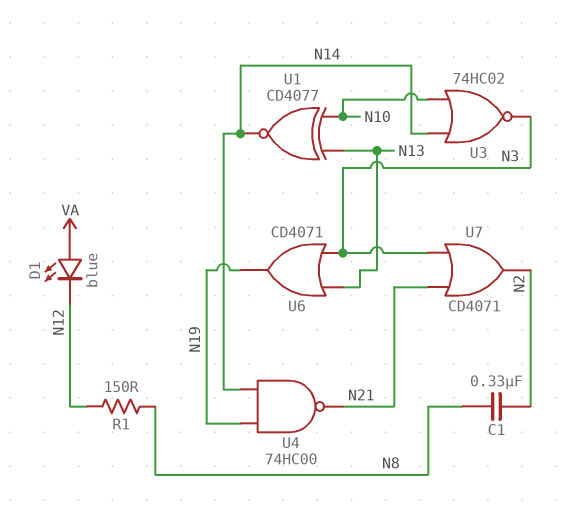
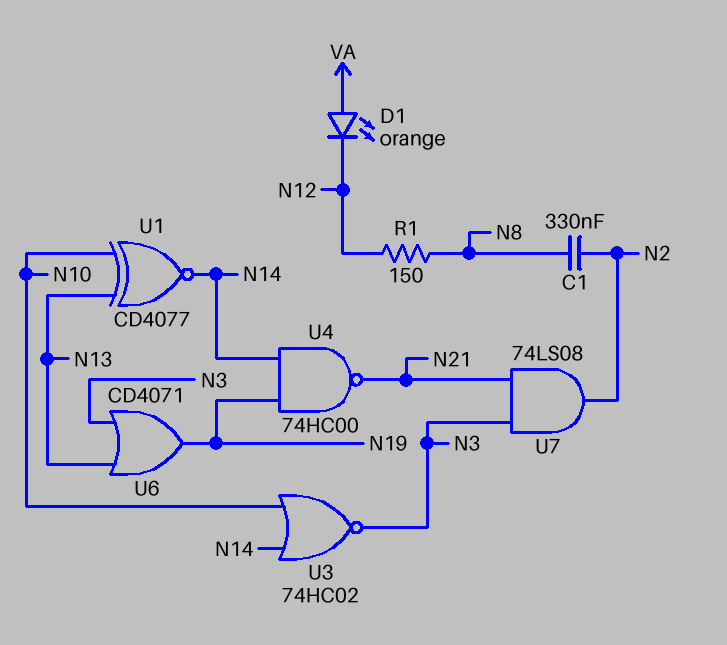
D1: LED blue (A VA, K N12) -> LED orange (A VA, K N12)
U7: OR CD4071 (in N3, in N21, out N2) -> AND 74LS08 (in N3, in N21, out N2)

